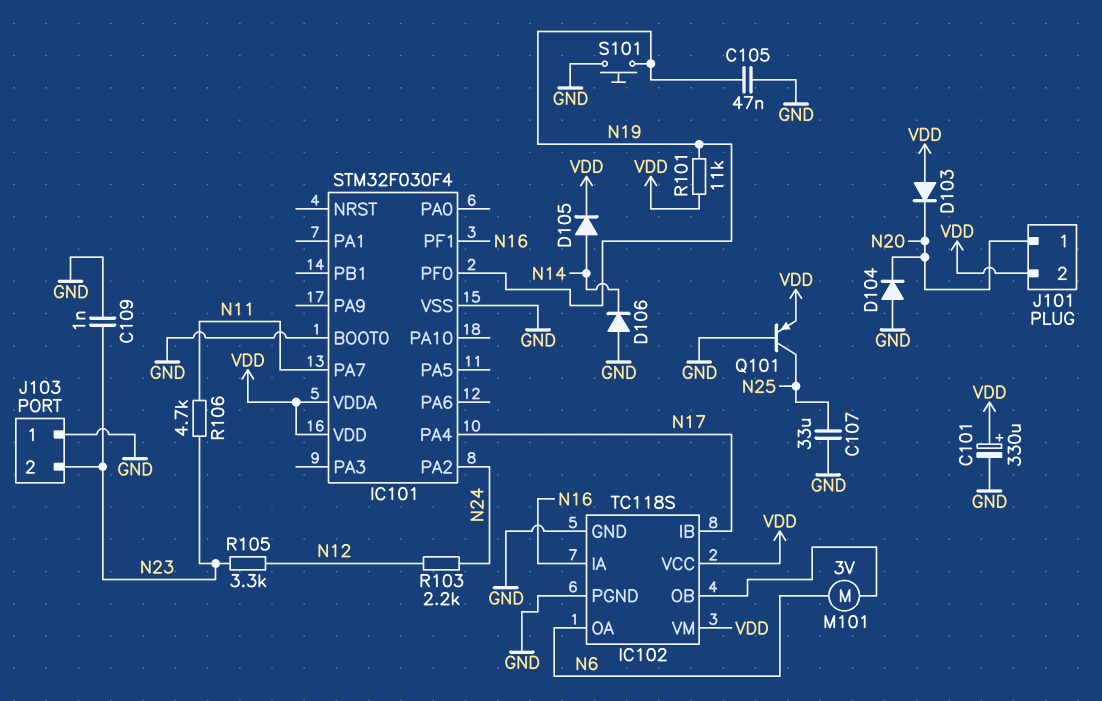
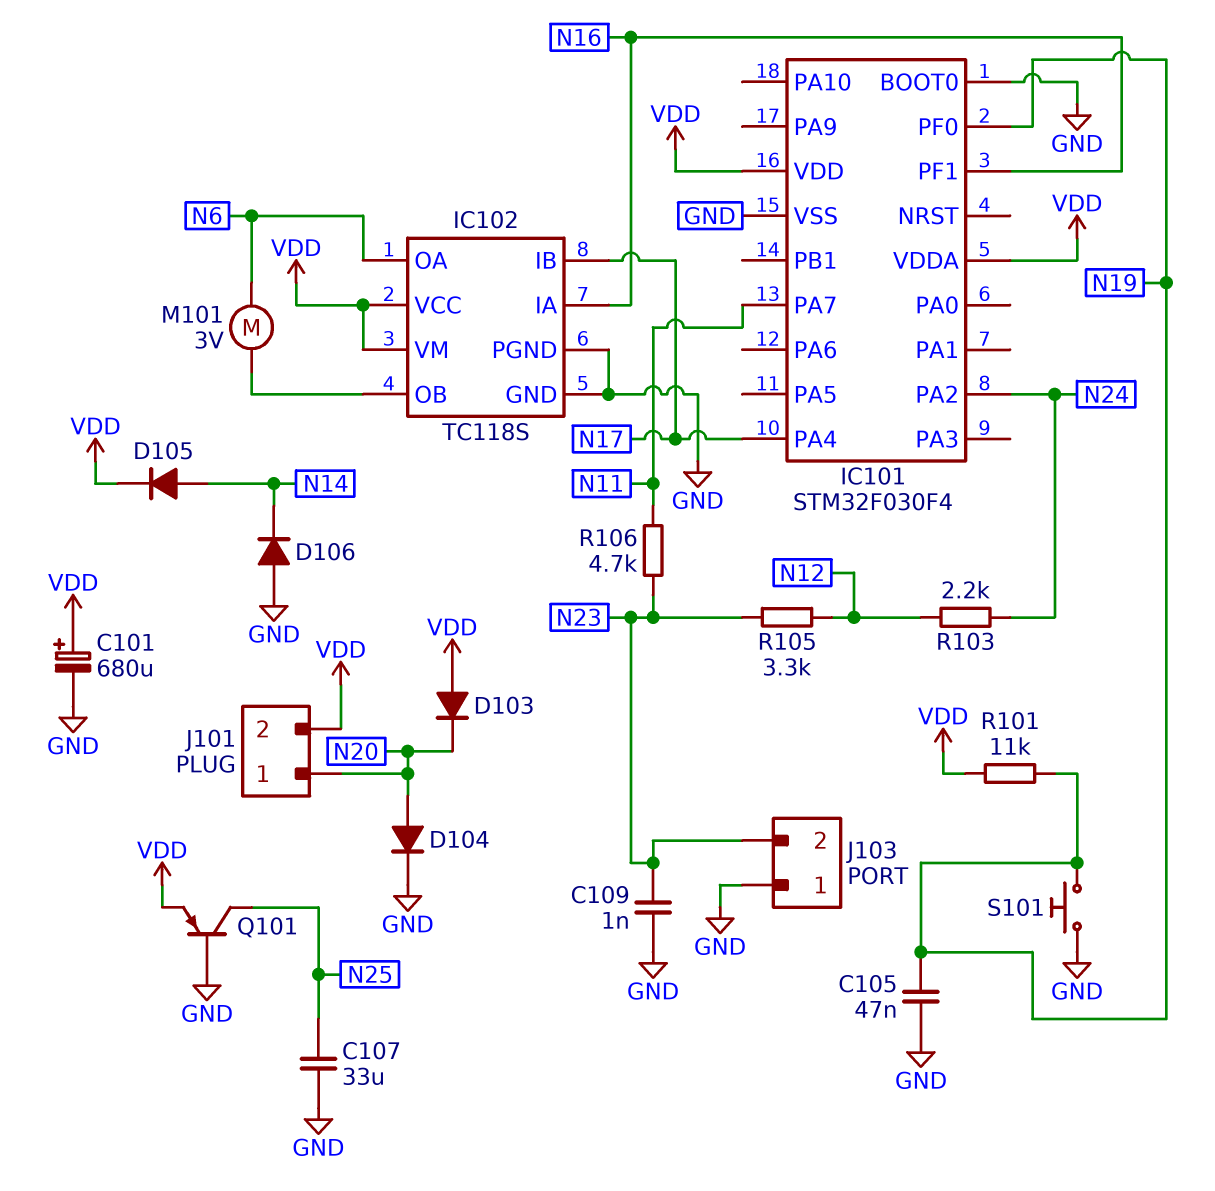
C101: 330uF (plus VDD, minus GND) -> 680uF (plus VDD, minus GND)
D104: diode (A GND, K N20) -> diode (A N20, K GND)

